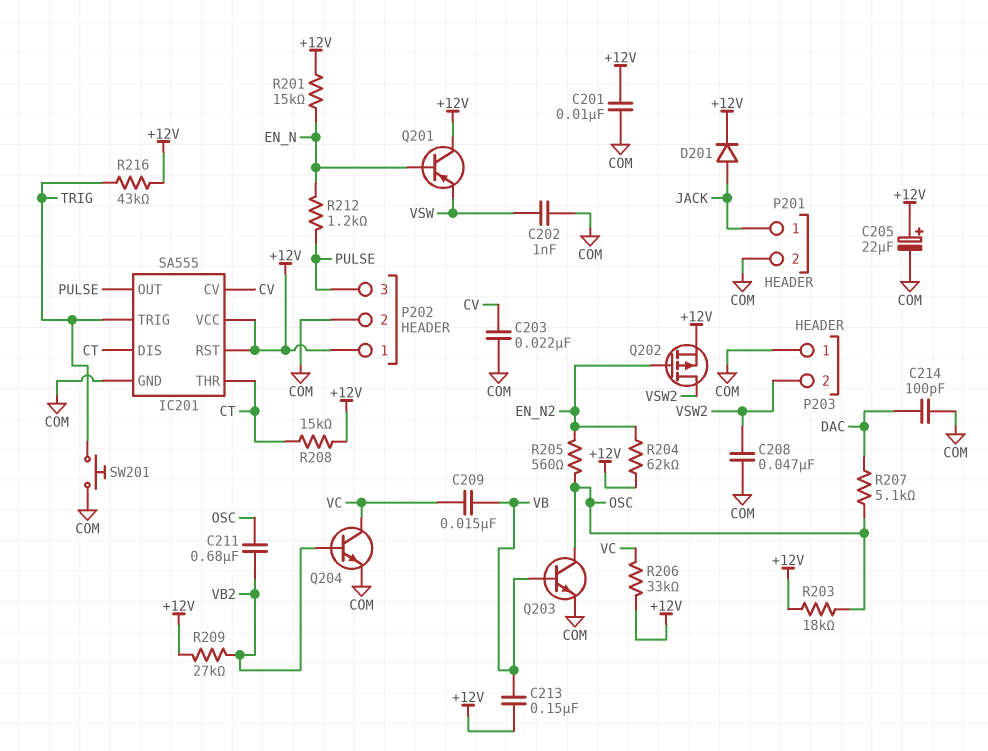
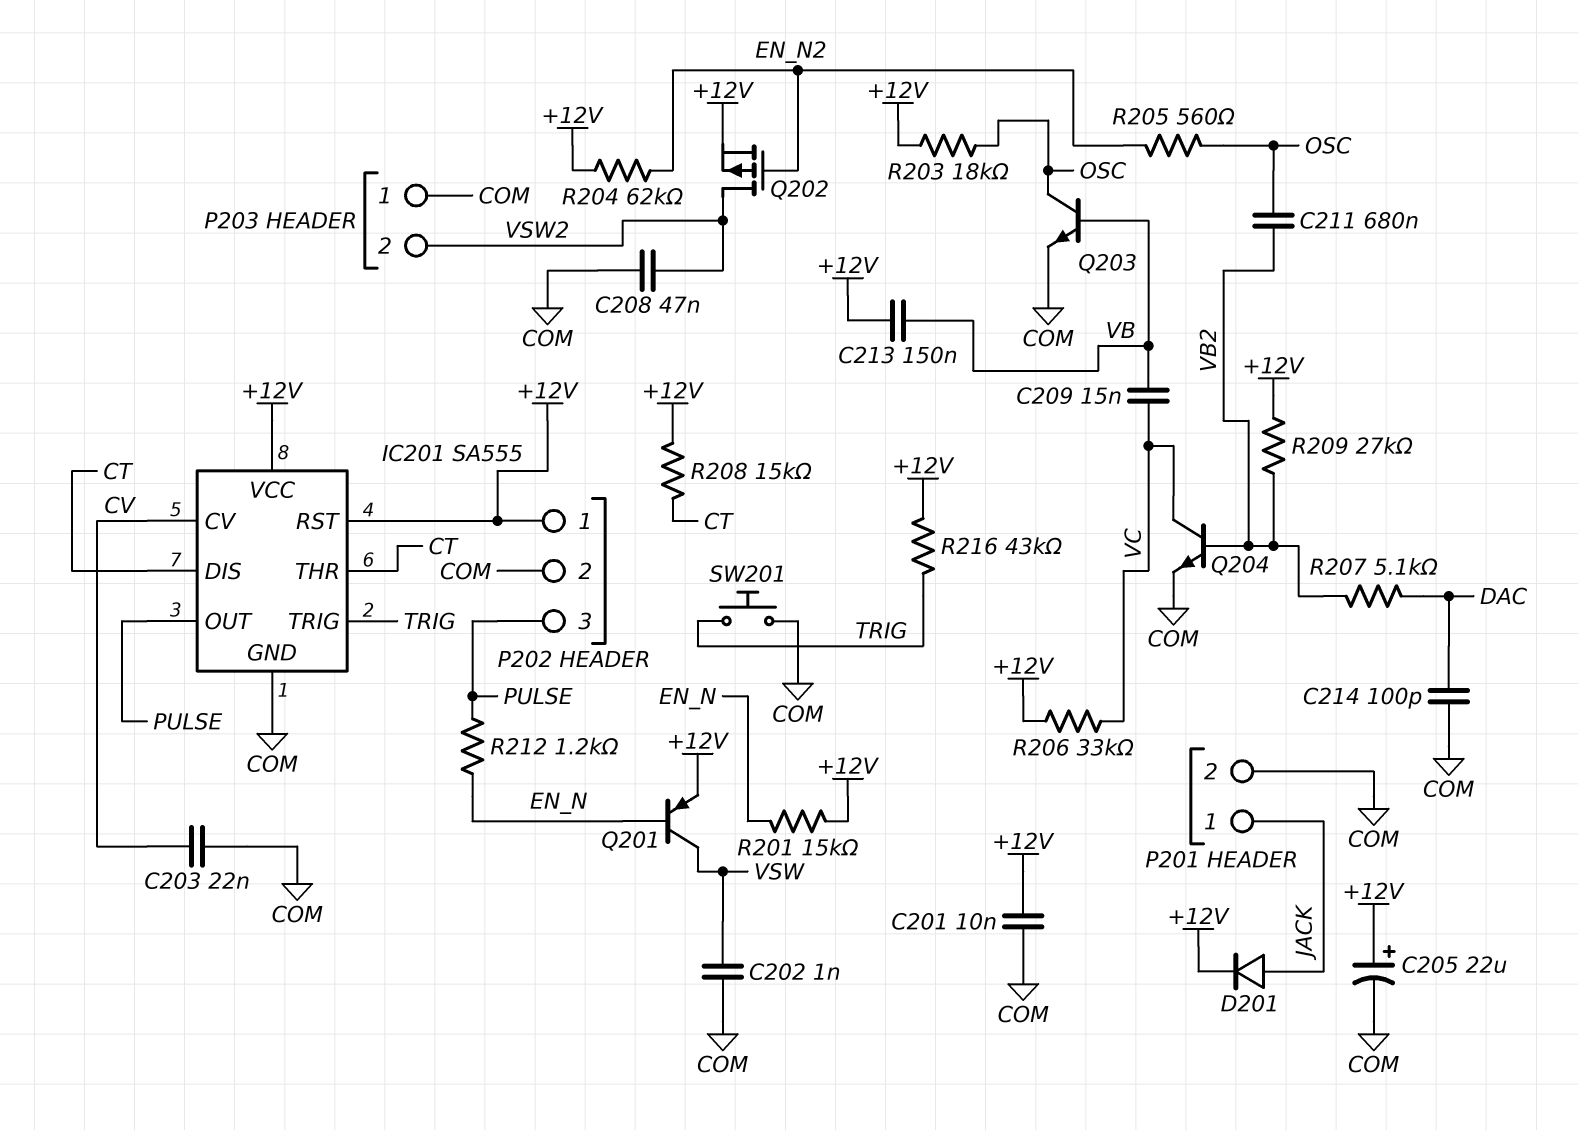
Q201: PNP (B EN_N, C +12V, E VSW) -> PNP (B EN_N, C VSW, E +12V)
R207: 5.1k (DAC, OSC) -> 5.1k (DAC, VB2)

